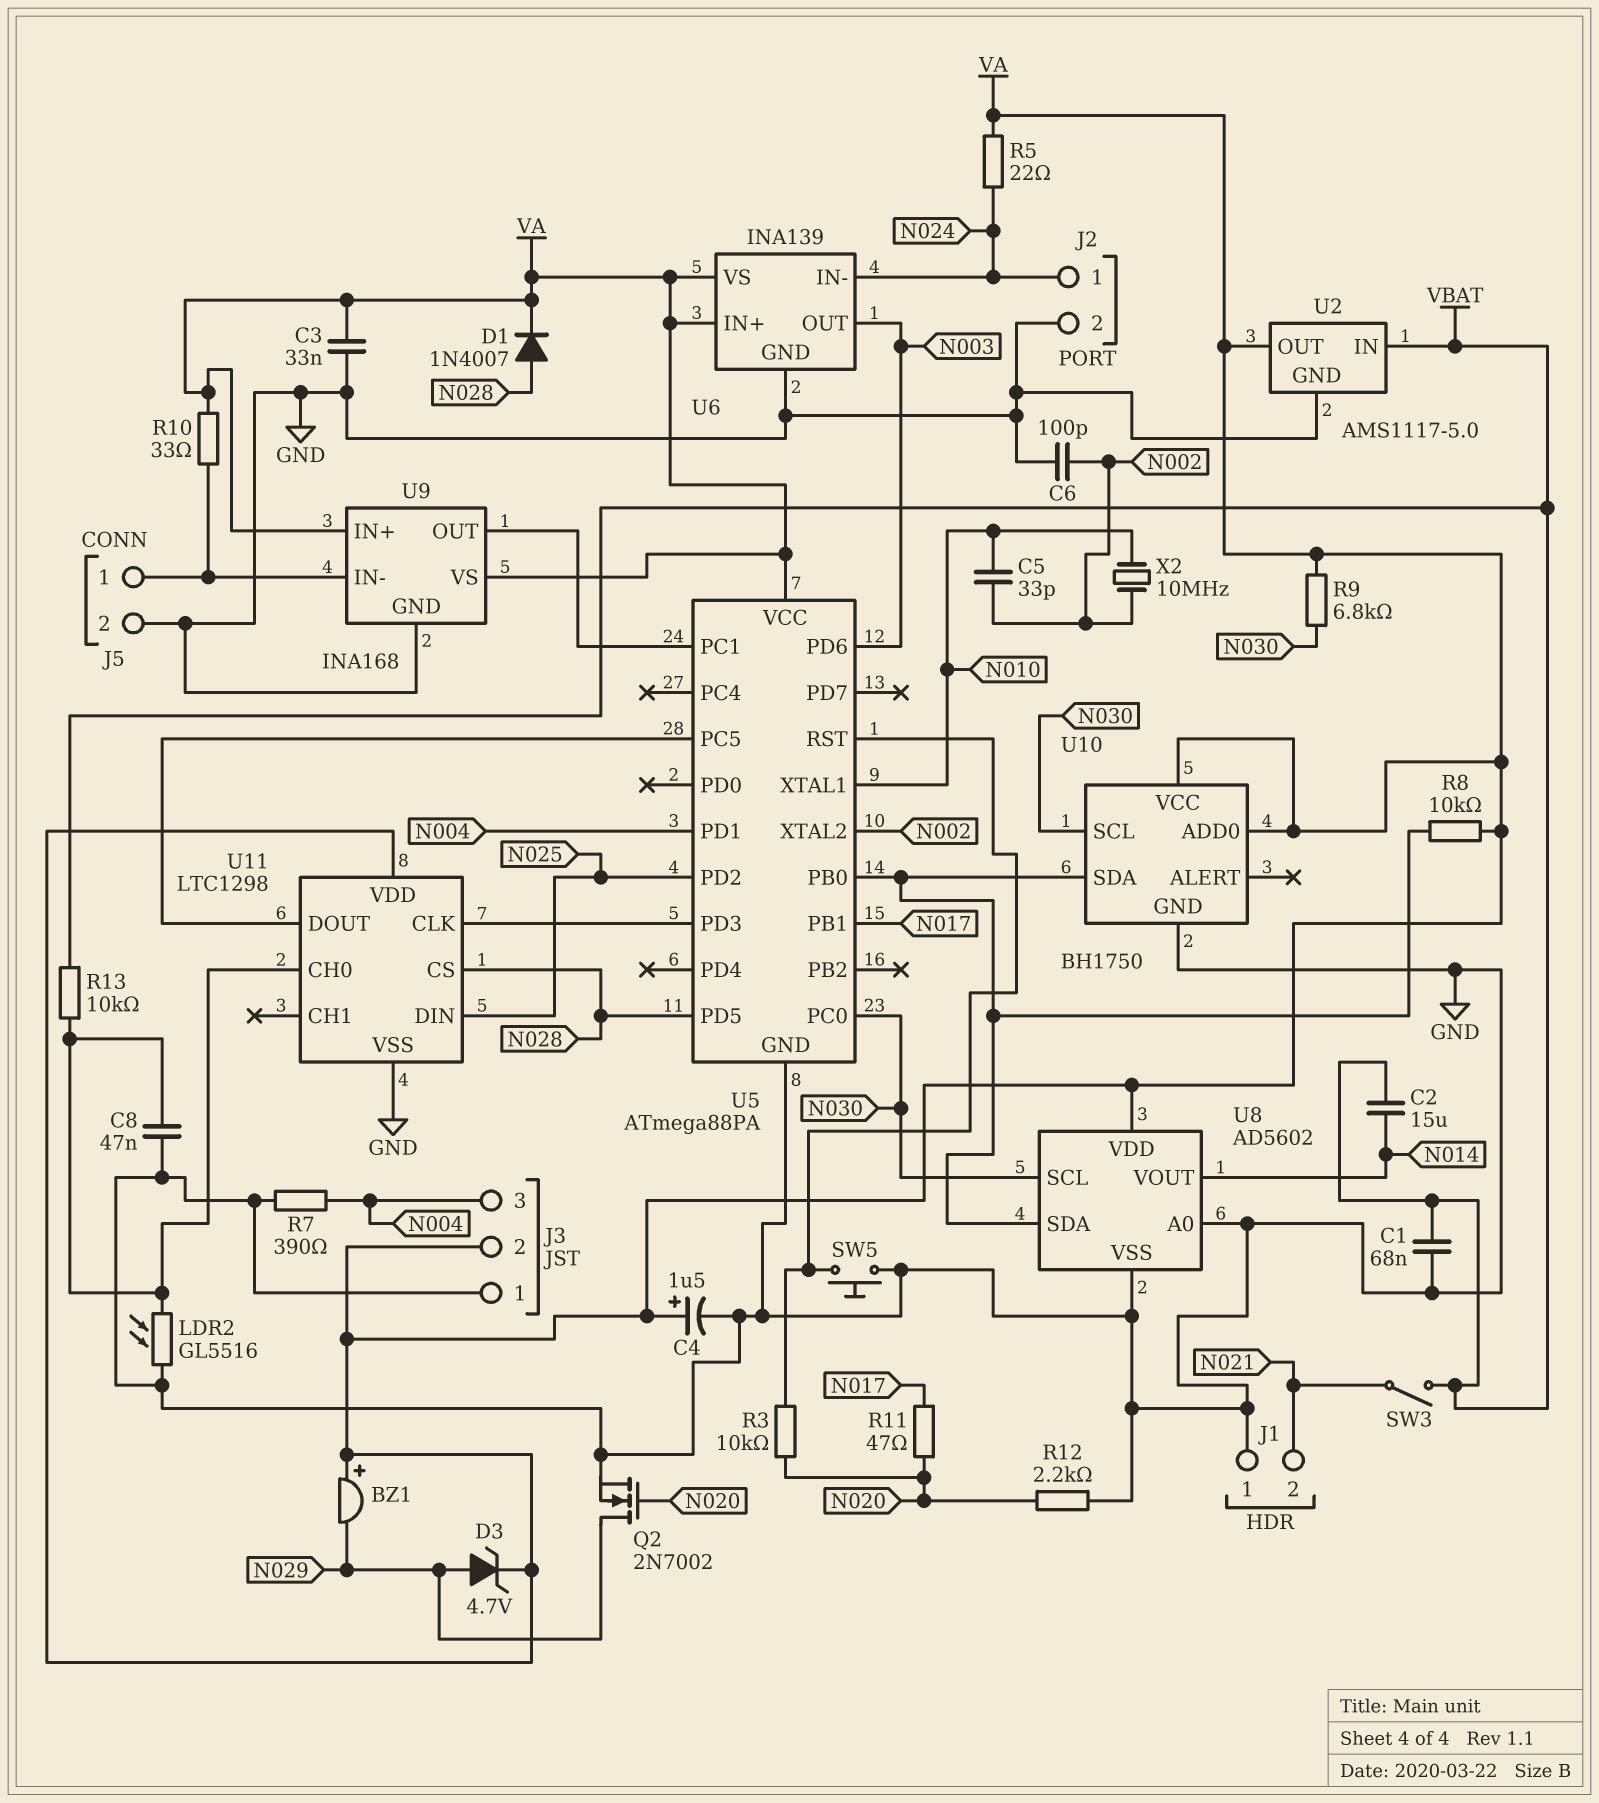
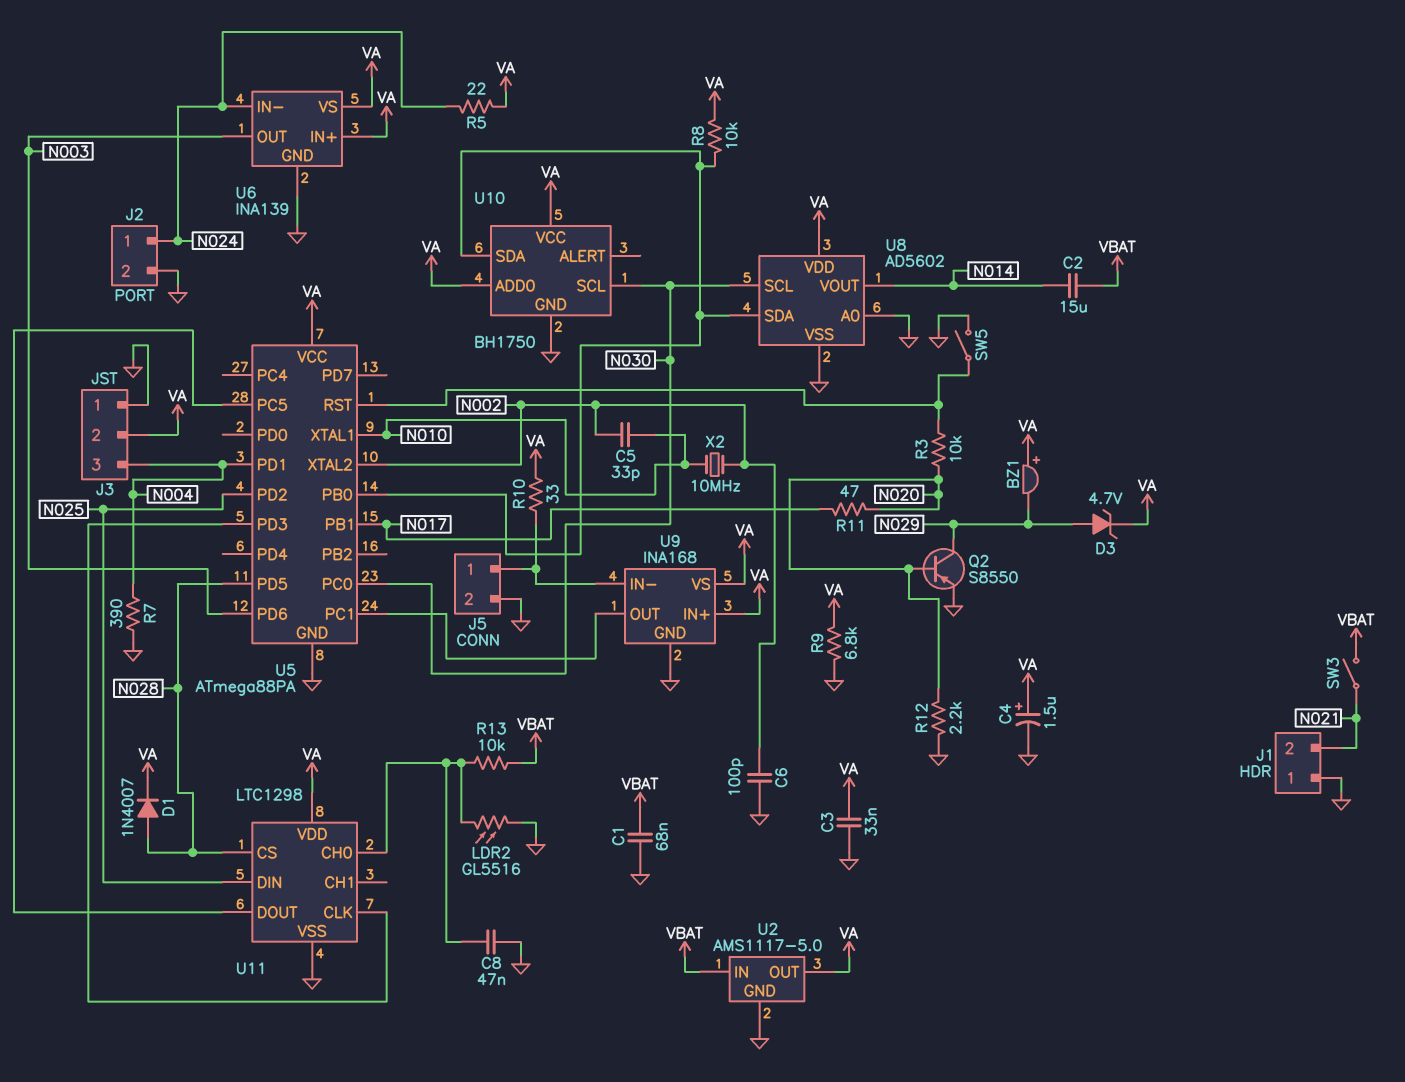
Q2: NMOS 2N7002 (G N020, D N029, S GND) -> PNP S8550 (B N020, C N029, E GND)
R9: 6.8k (N030, VA) -> 6.8k (GND, VA)
SW5: button (GND, U5/RST) -> switch (GND, U5/RST)

